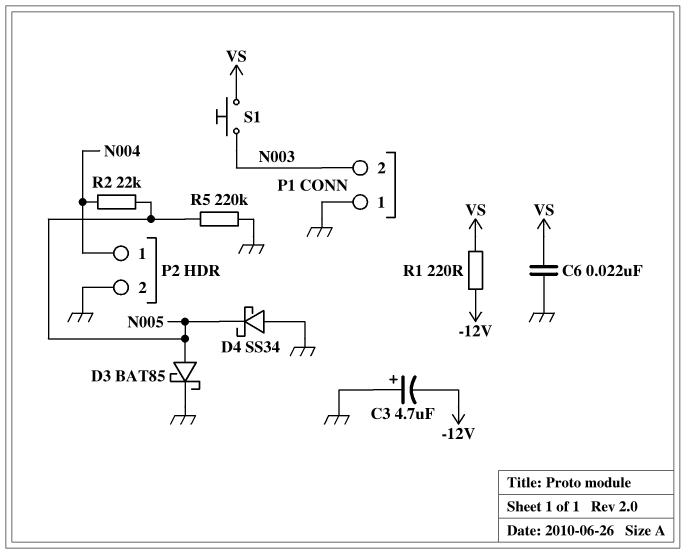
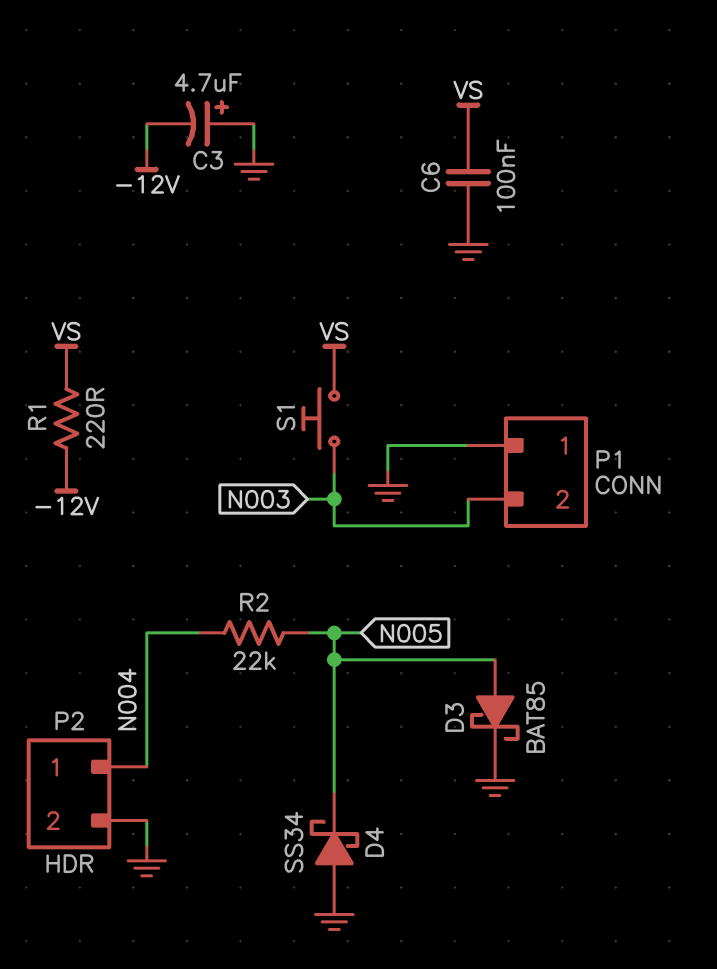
C6: 22nF (GND, VS) -> 100nF (GND, VS)
R5: 220k (GND, N005) -> none

